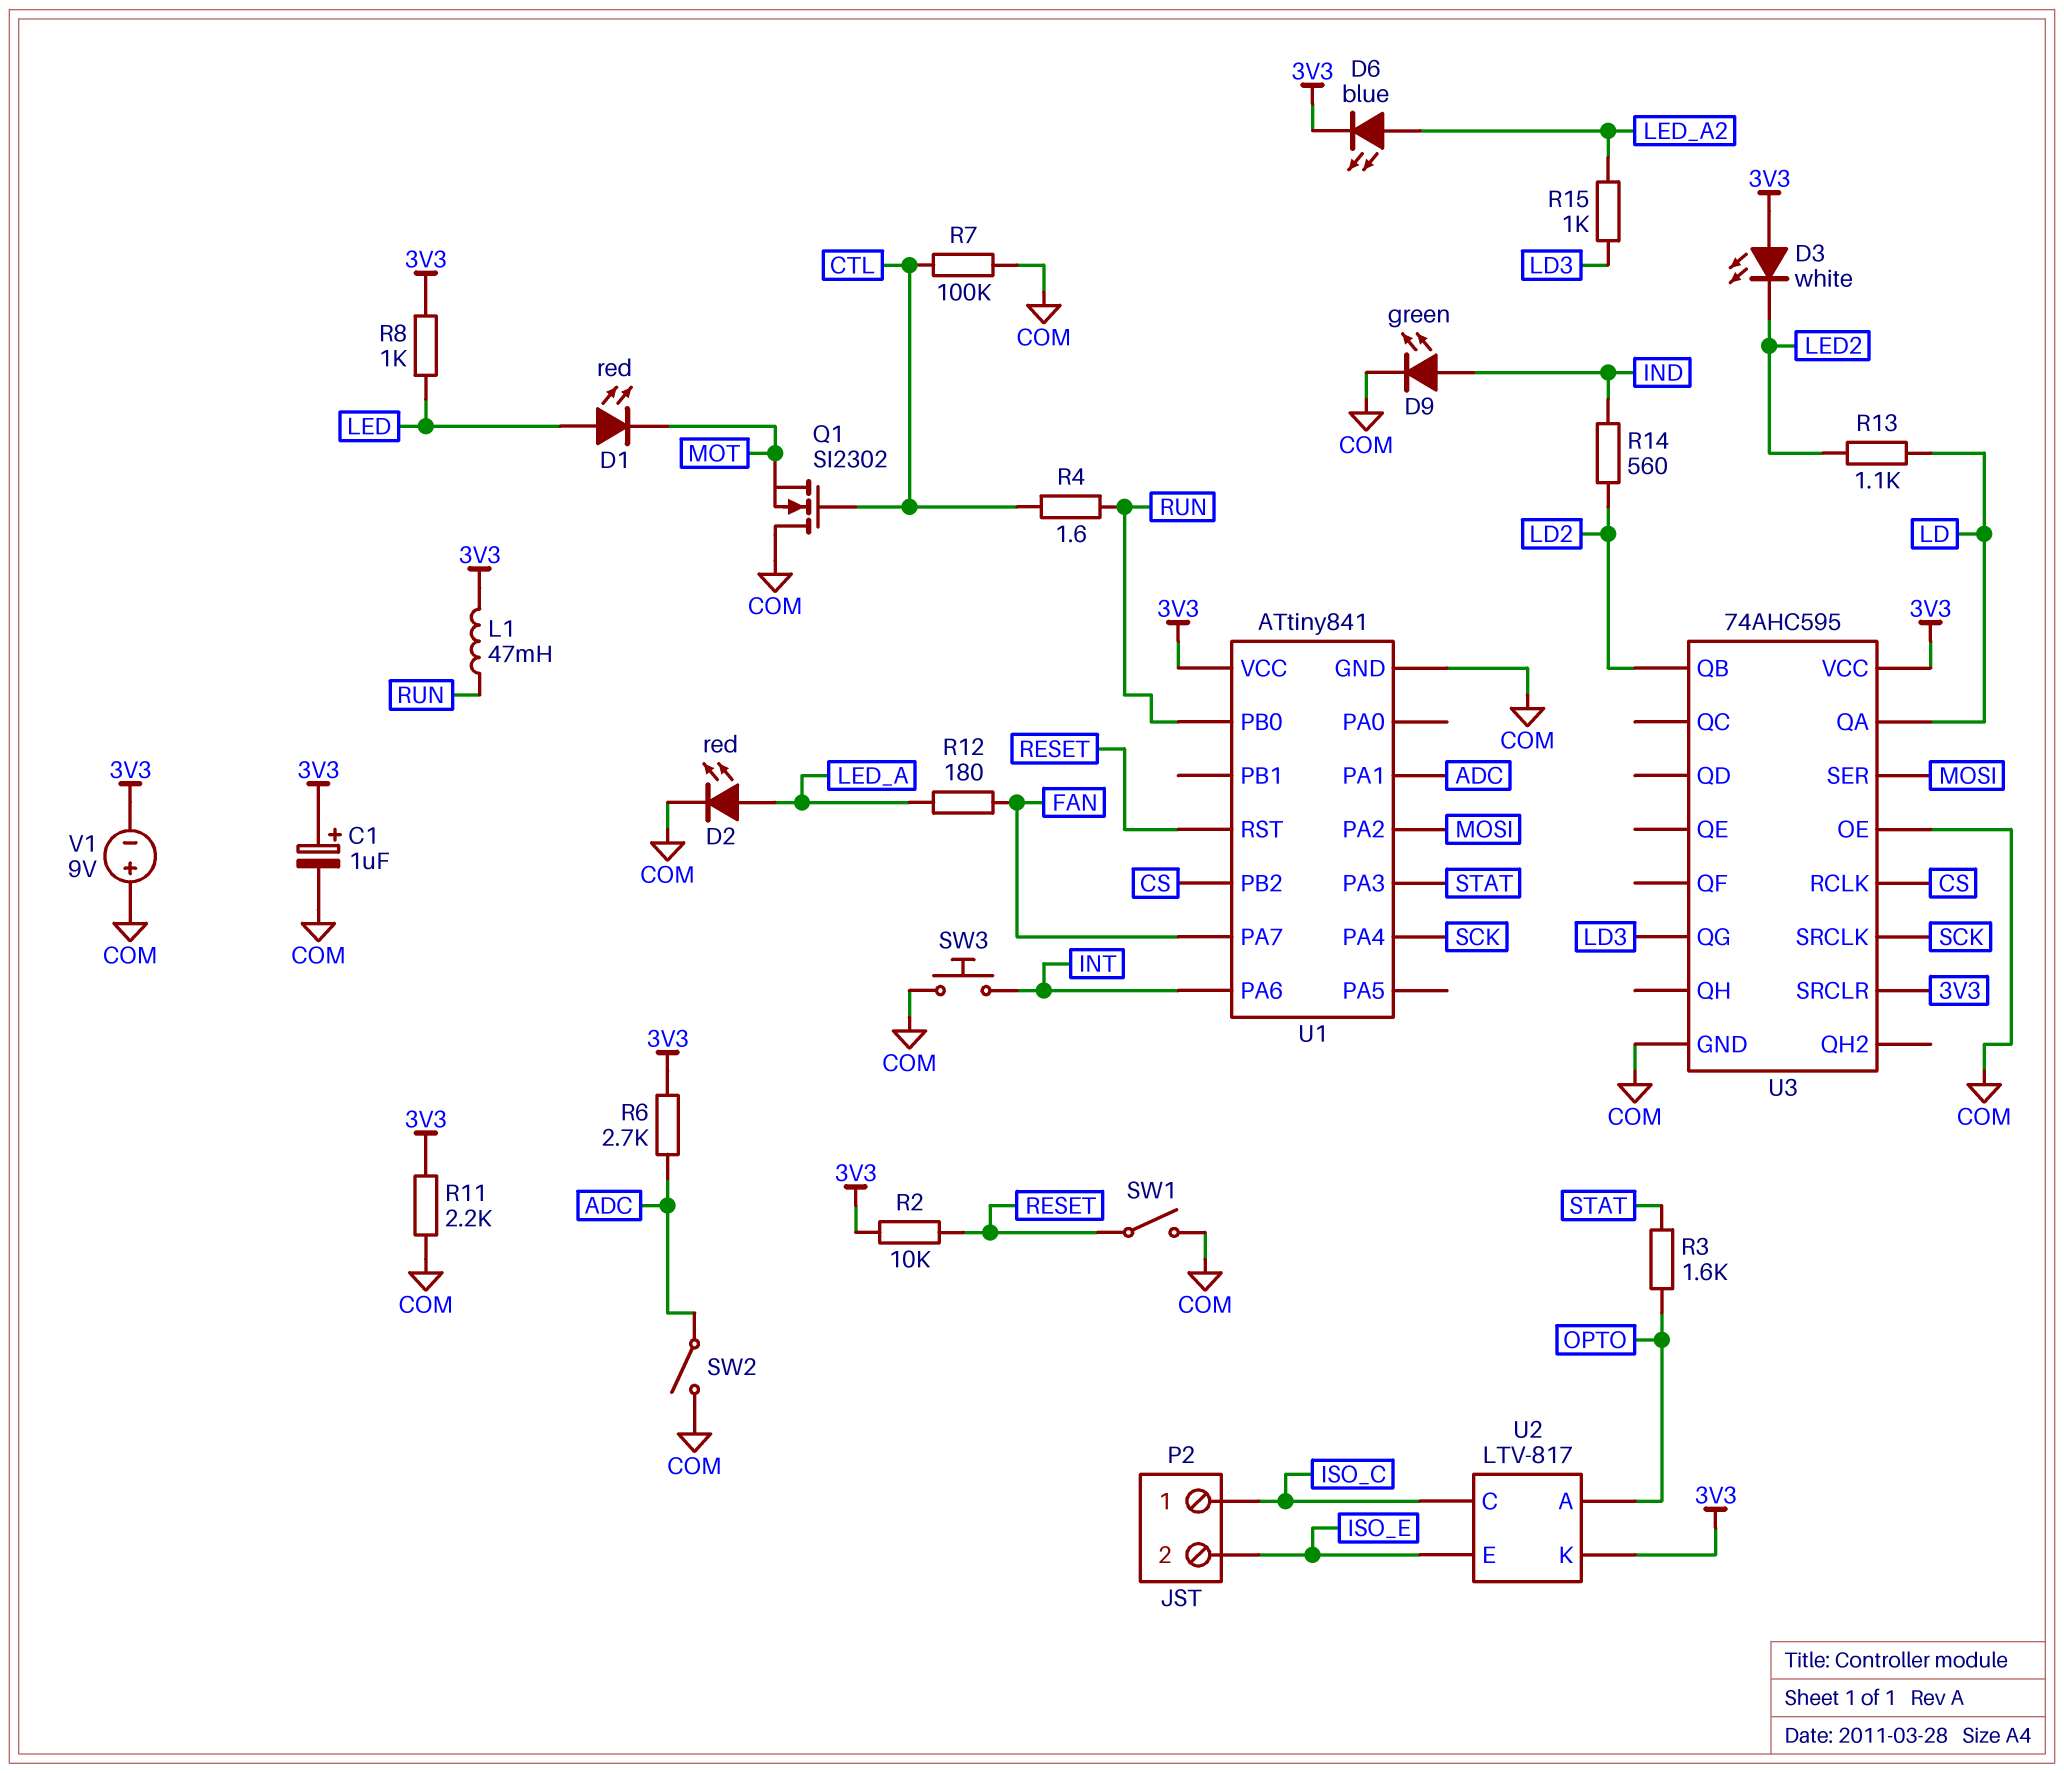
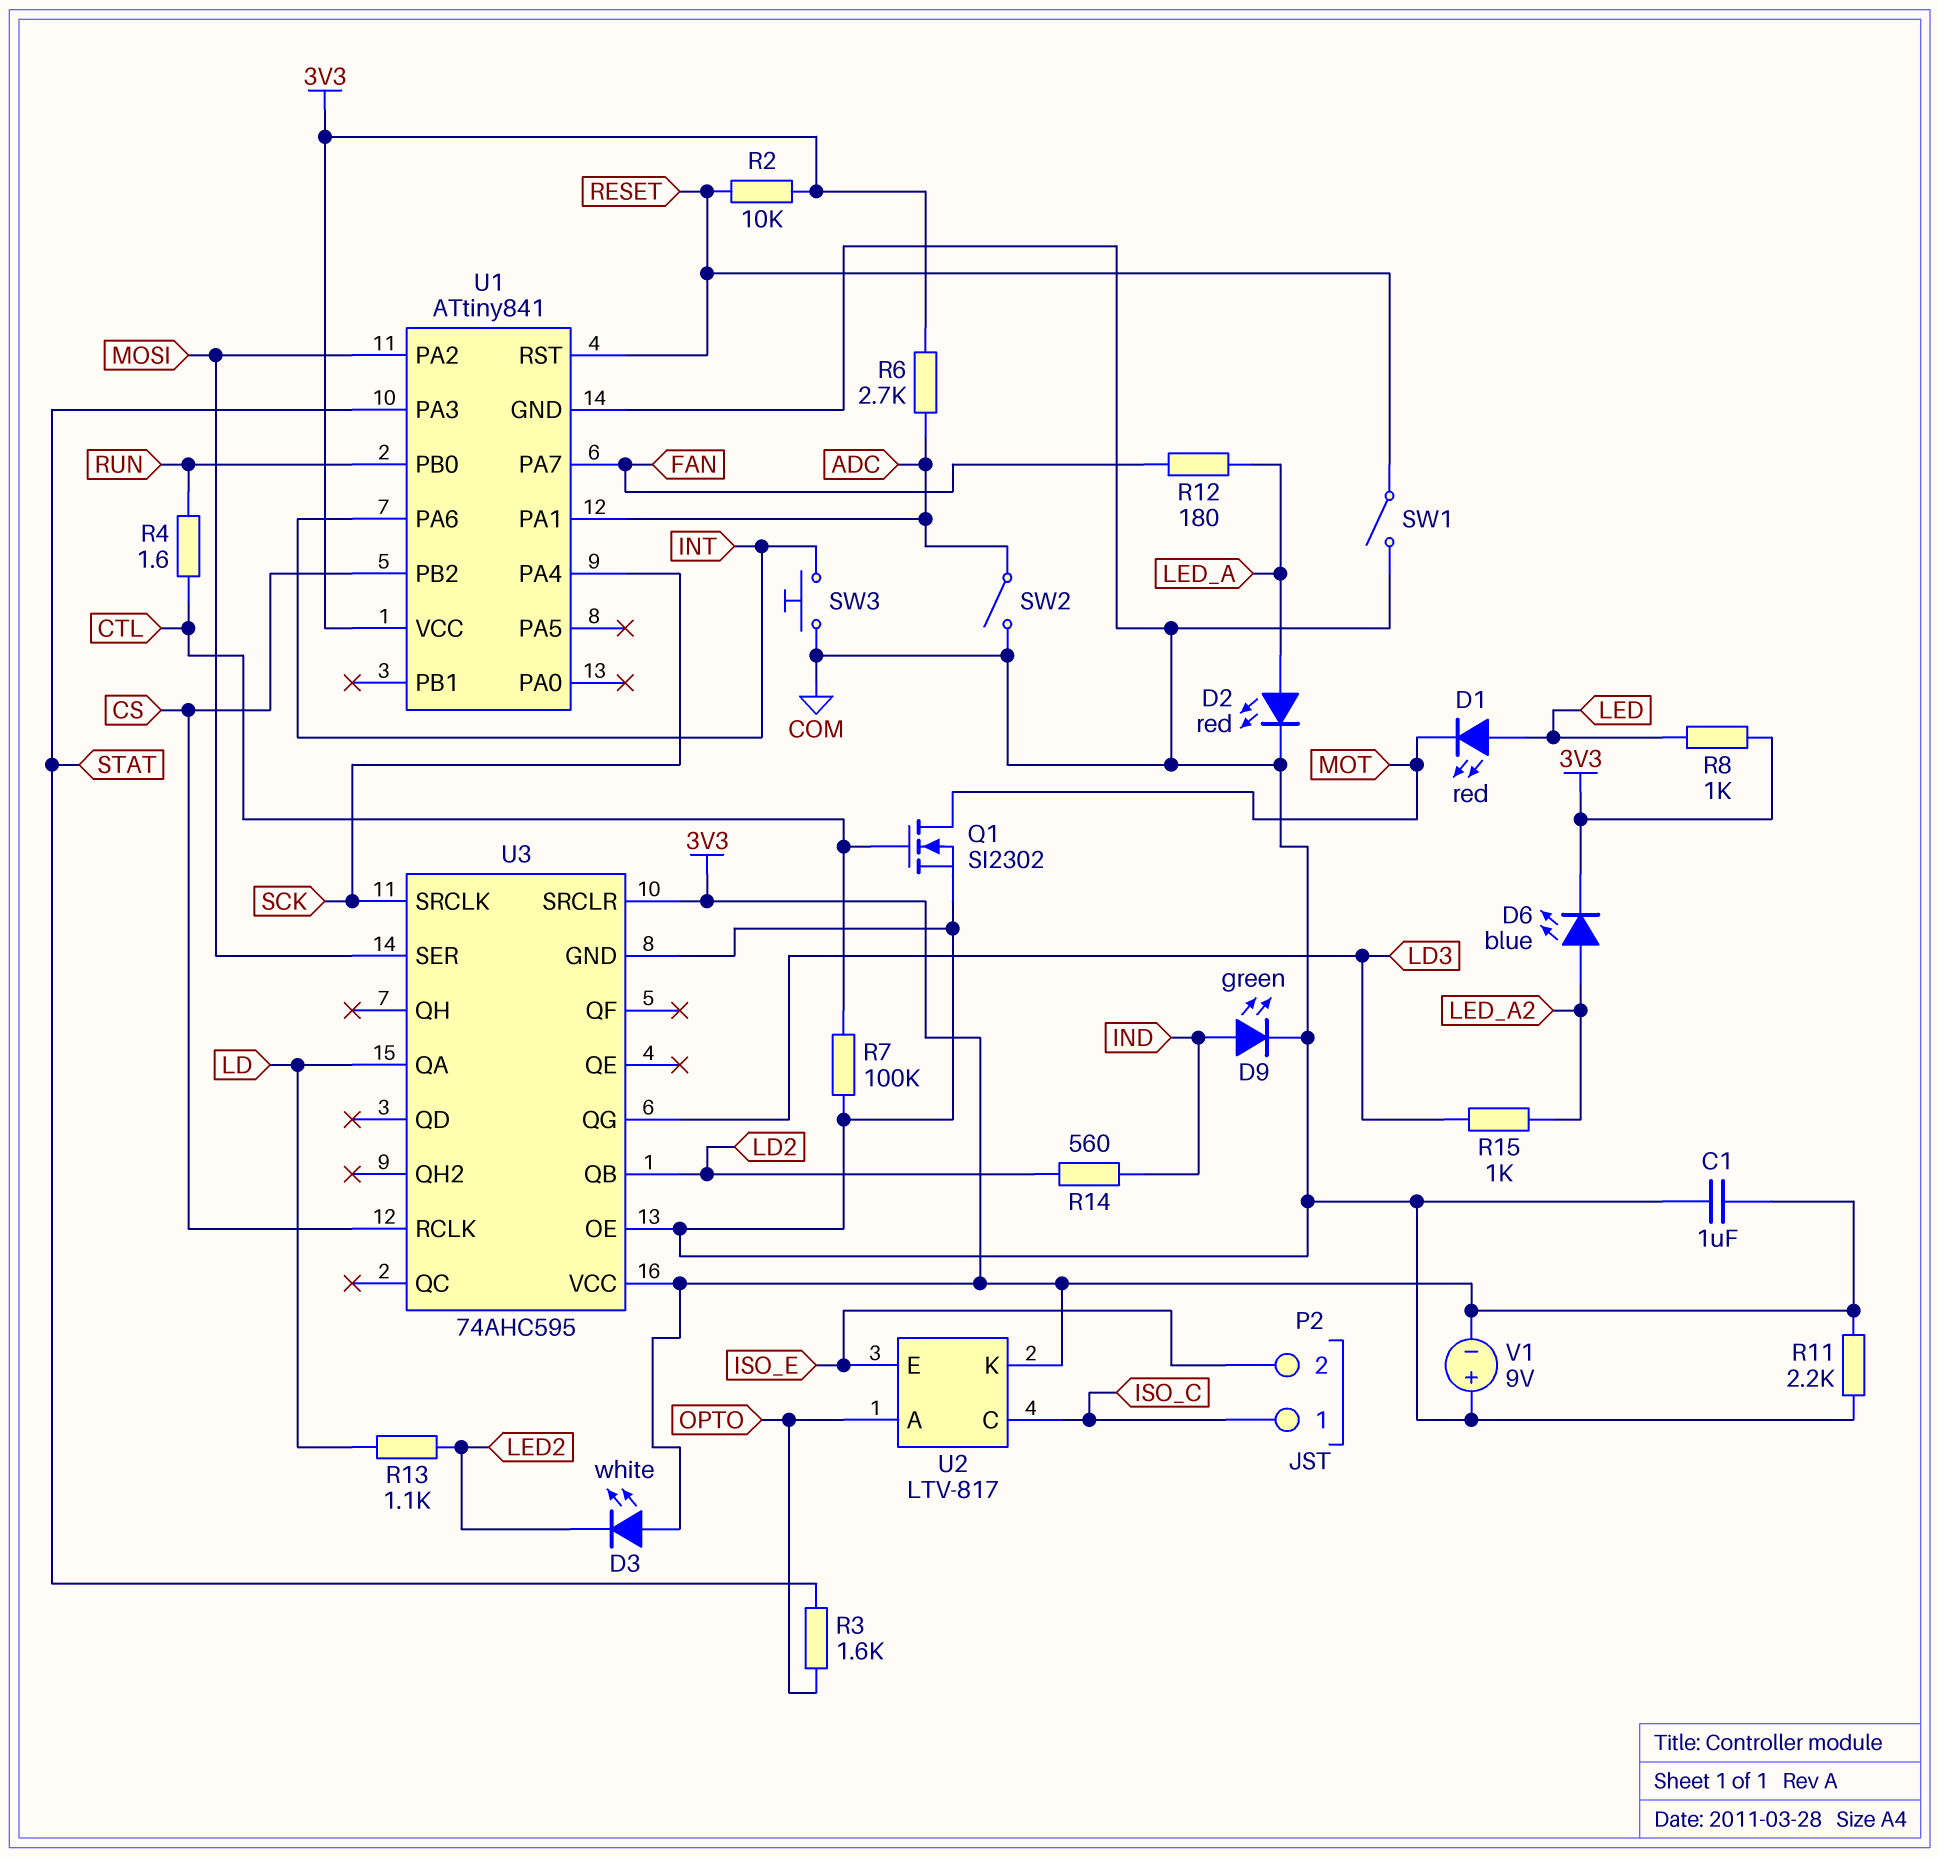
C1: 1uF (plus 3V3, minus COM) -> 1uF (3V3, COM)
L1: 47mH (3V3, RUN) -> none
Q1: NMOS SI2302 (G CTL, D COM, S MOT) -> NMOS SI2302 (G CTL, D MOT, S COM)

